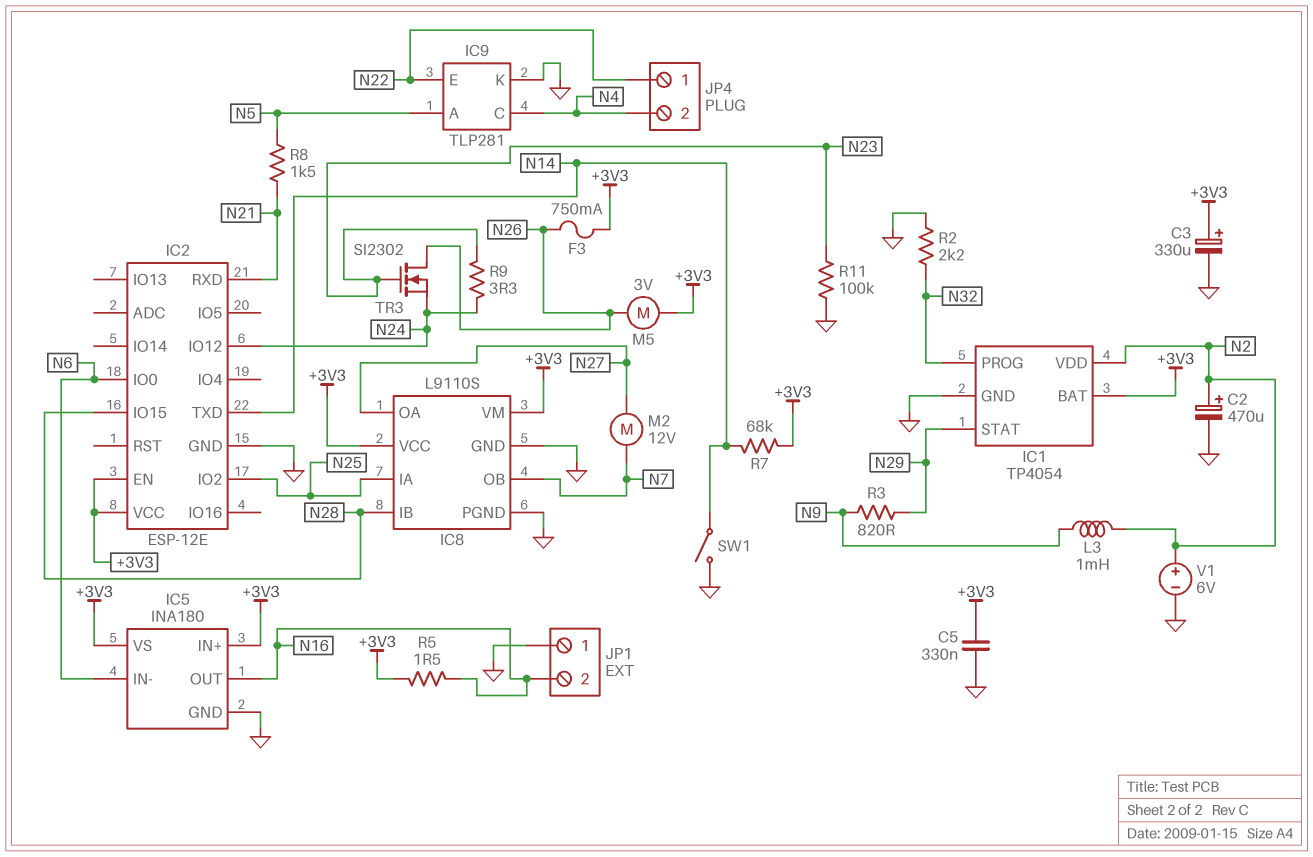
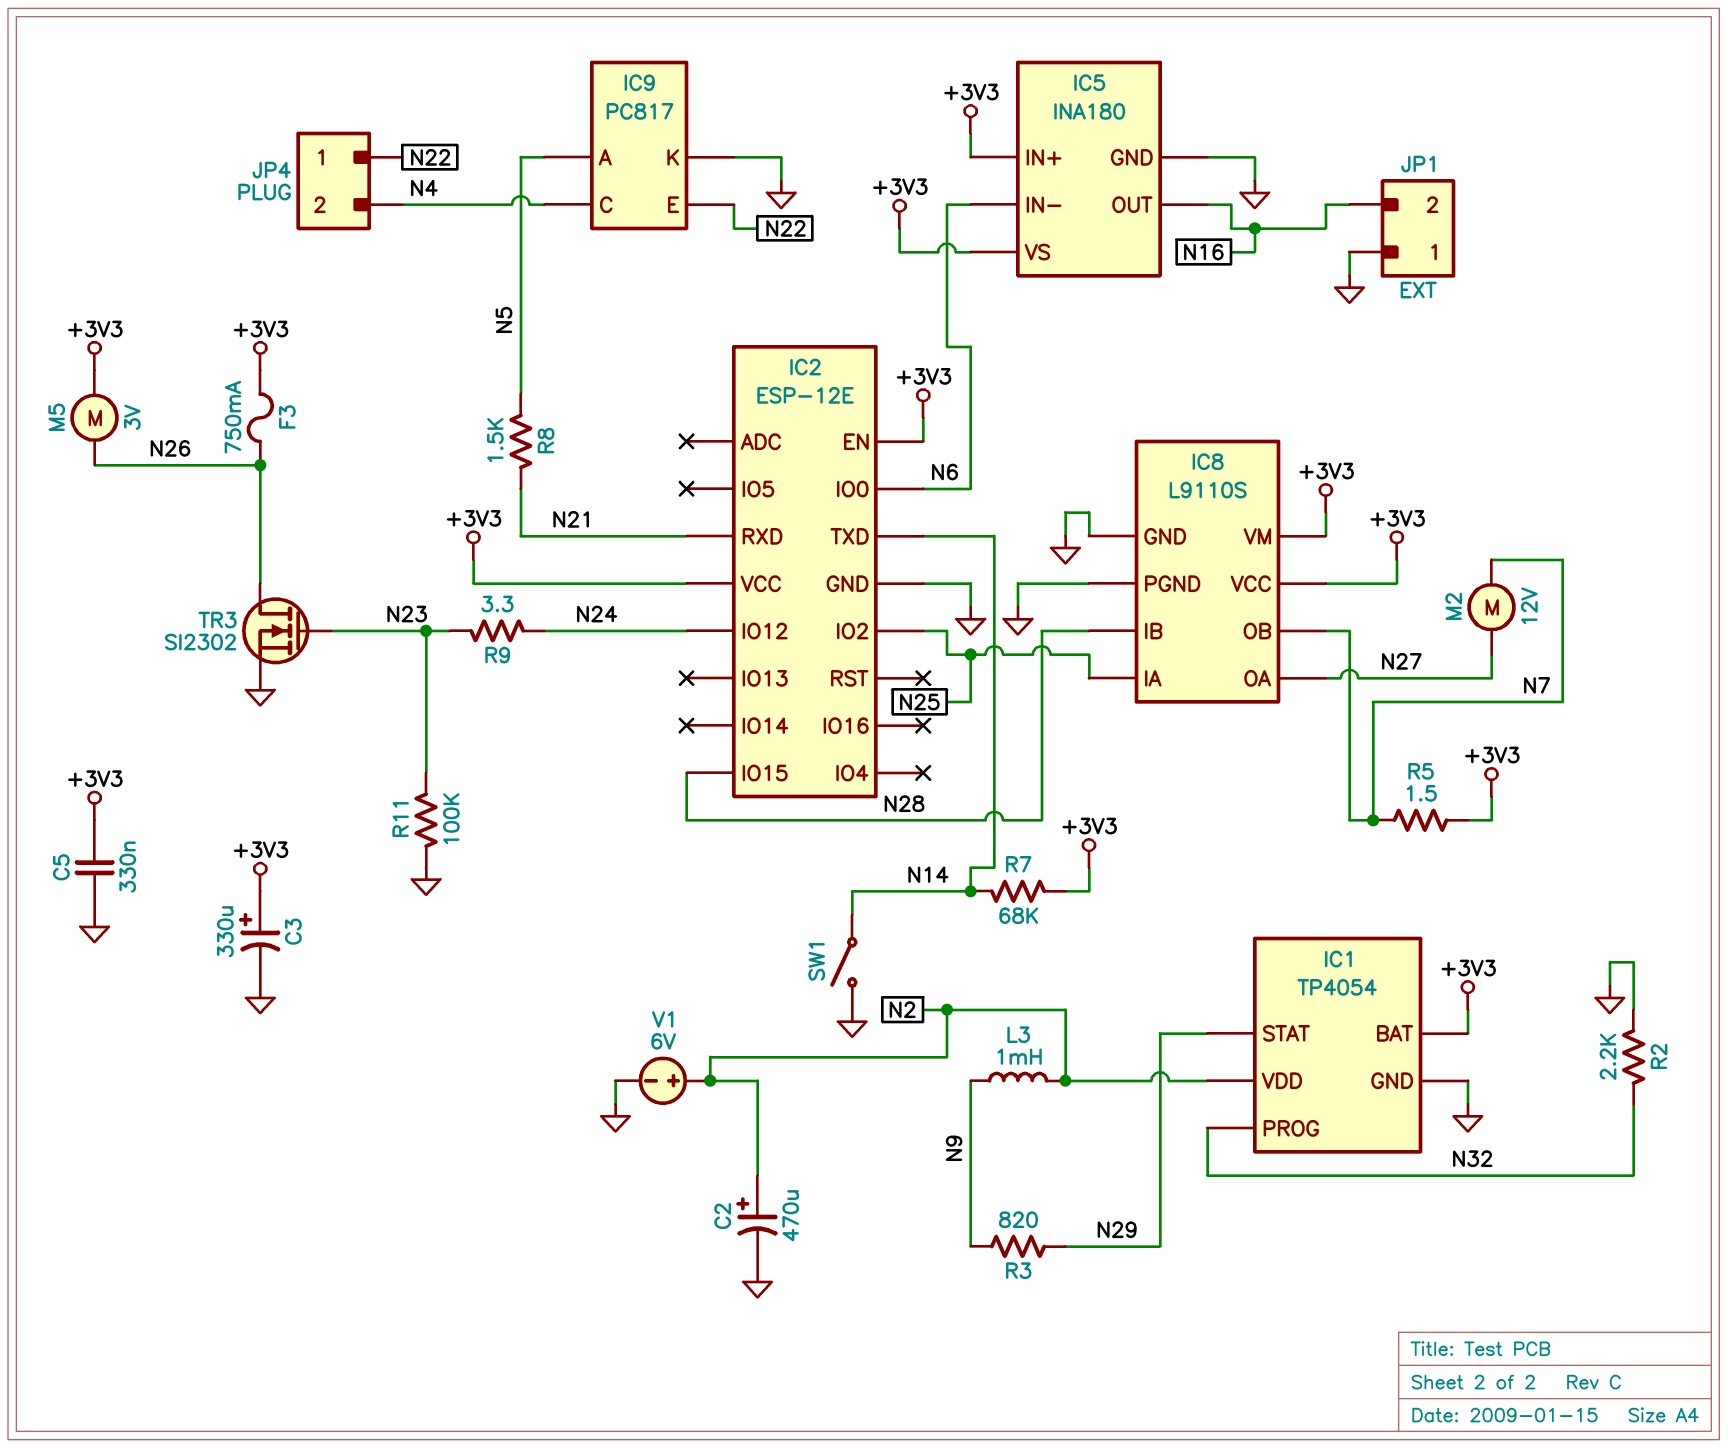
IC9: TLP281 -> PC817
R5: 1.5 (+3V3, N16) -> 1.5 (+3V3, N7)
TR3: NMOS SI2302 (G N23, D N26, S N24) -> NMOS SI2302 (G N23, D N26, S GND)

